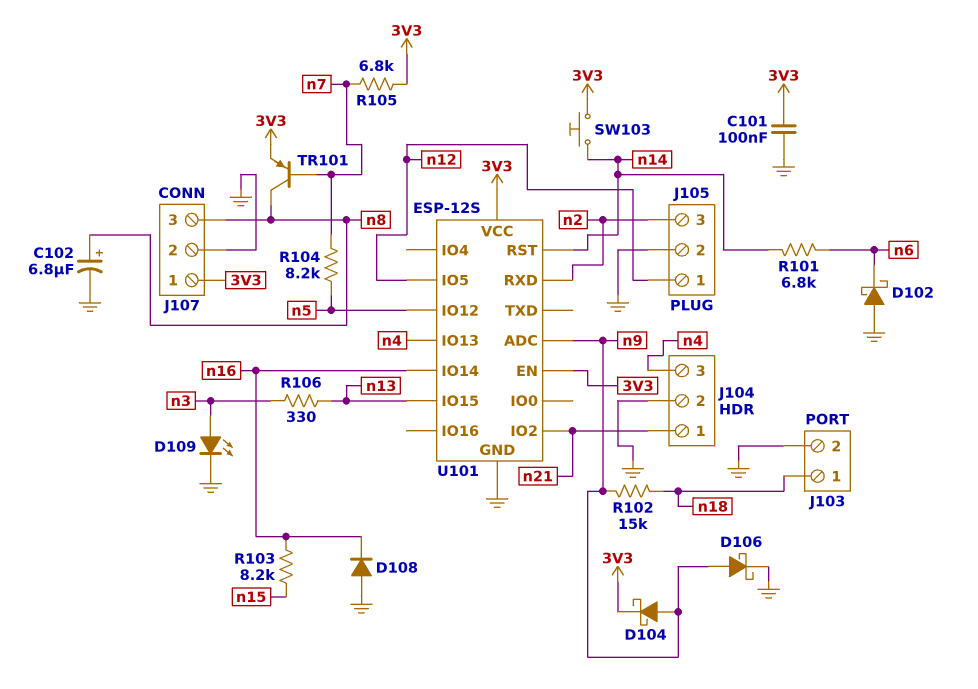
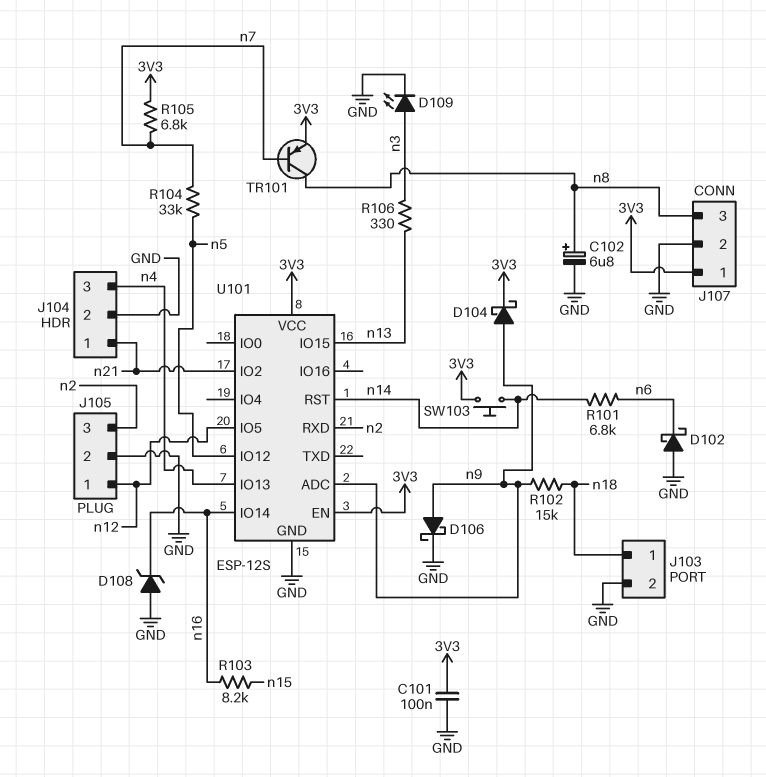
D108: diode (A GND, K n16) -> zener (A GND, K n16)
R104: 8.2k (n5, n7) -> 33k (n5, n7)

